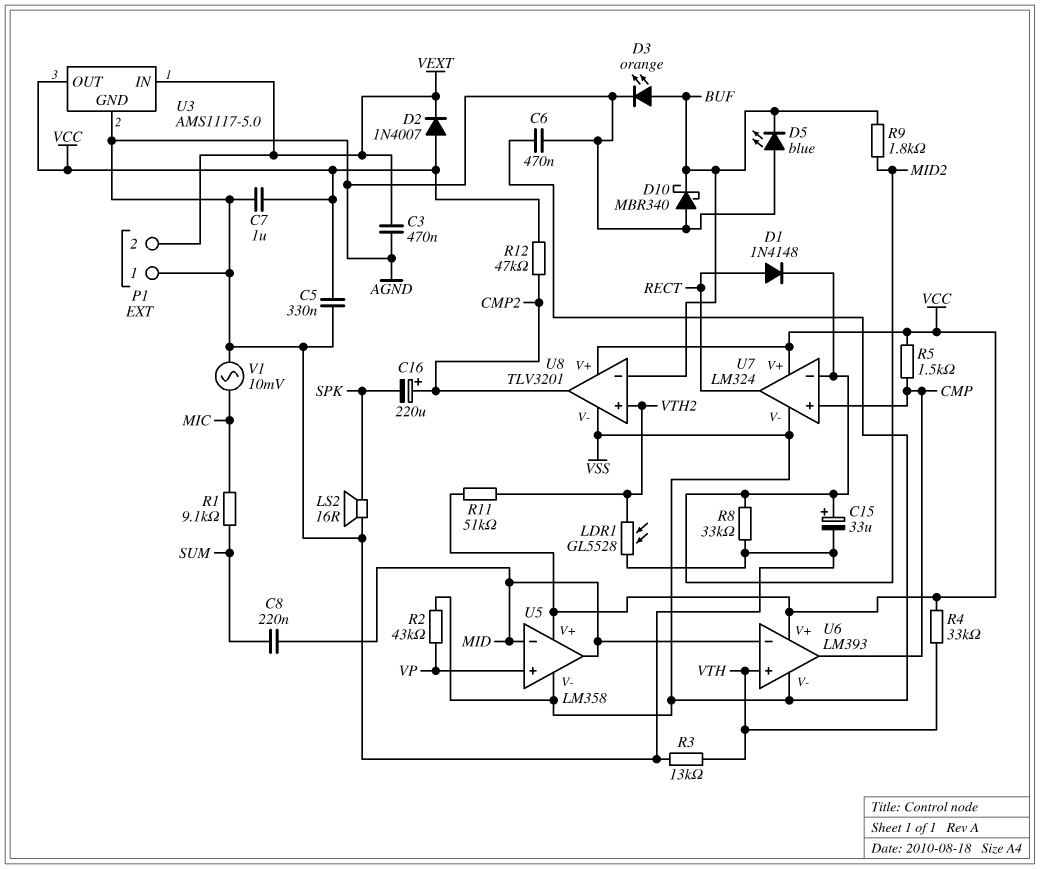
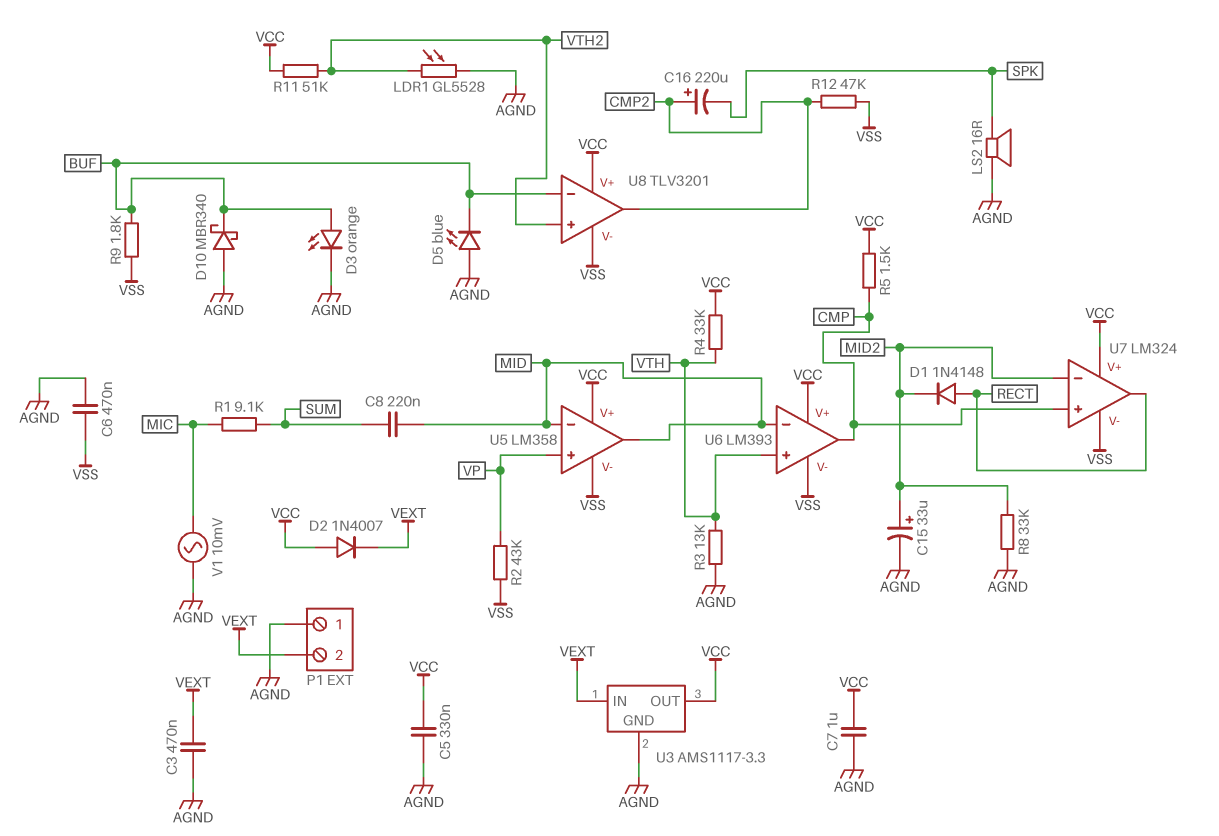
R9: 1.8k (BUF, MID2) -> 1.8k (BUF, VSS)
R12: 47k (CMP2, VCC) -> 47k (CMP2, VSS)
U3: AMS1117-5.0 -> AMS1117-3.3

